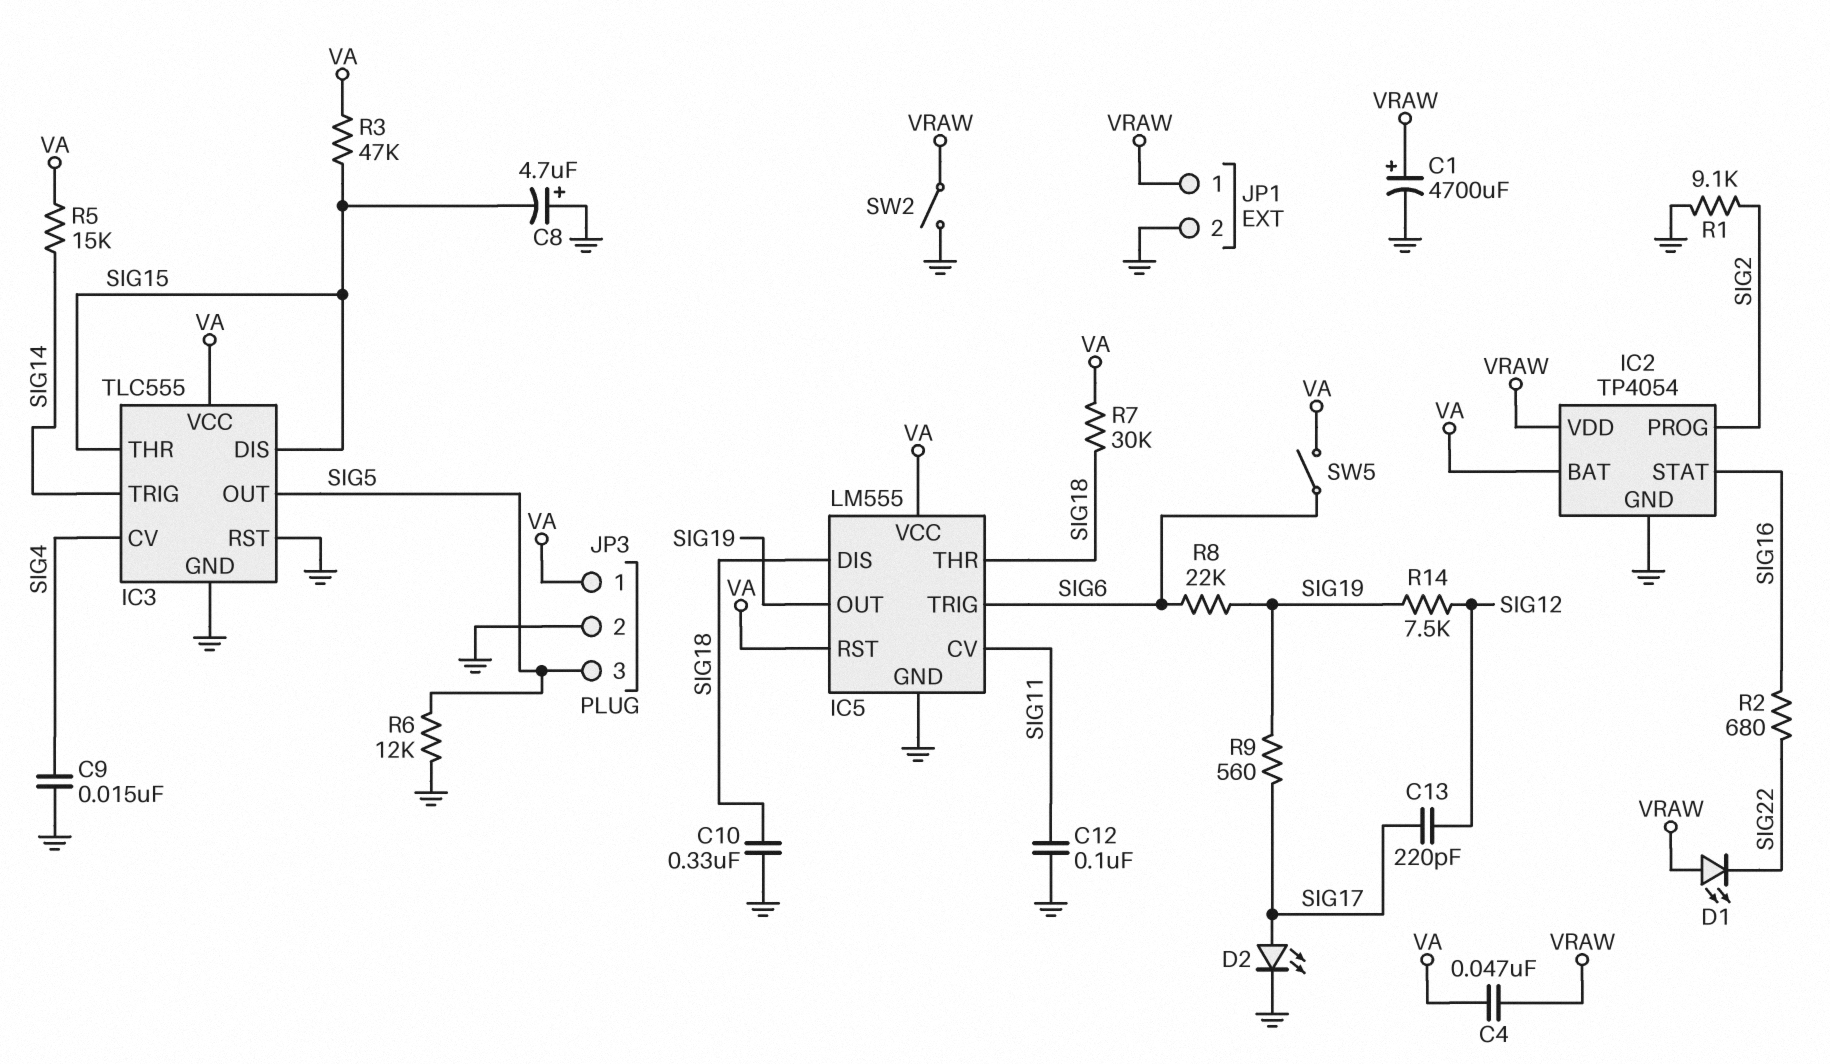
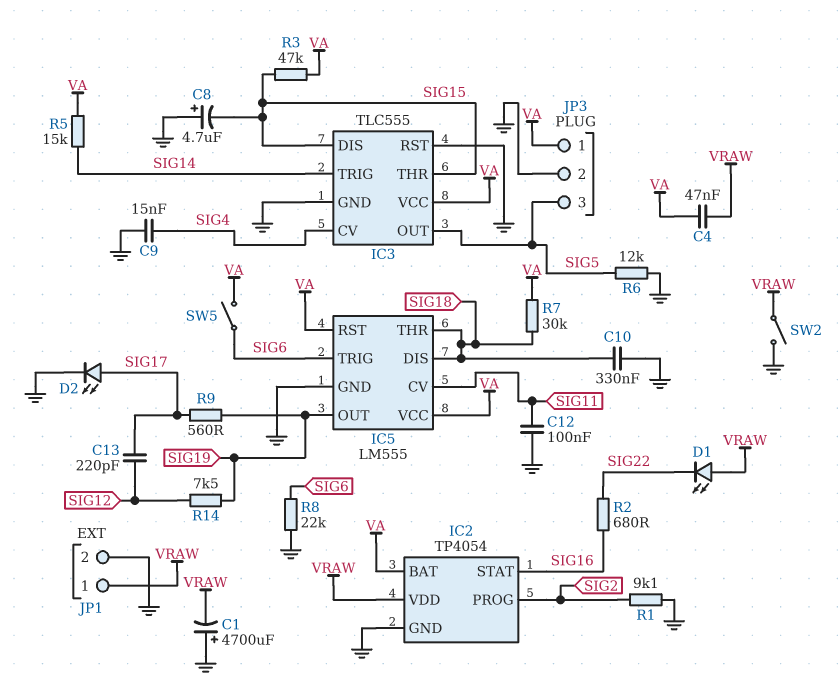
C1: 4700uF (plus VRAW, minus GND) -> 4700uF (plus GND, minus VRAW)
R8: 22k (SIG6, SIG19) -> 22k (GND, SIG6)

